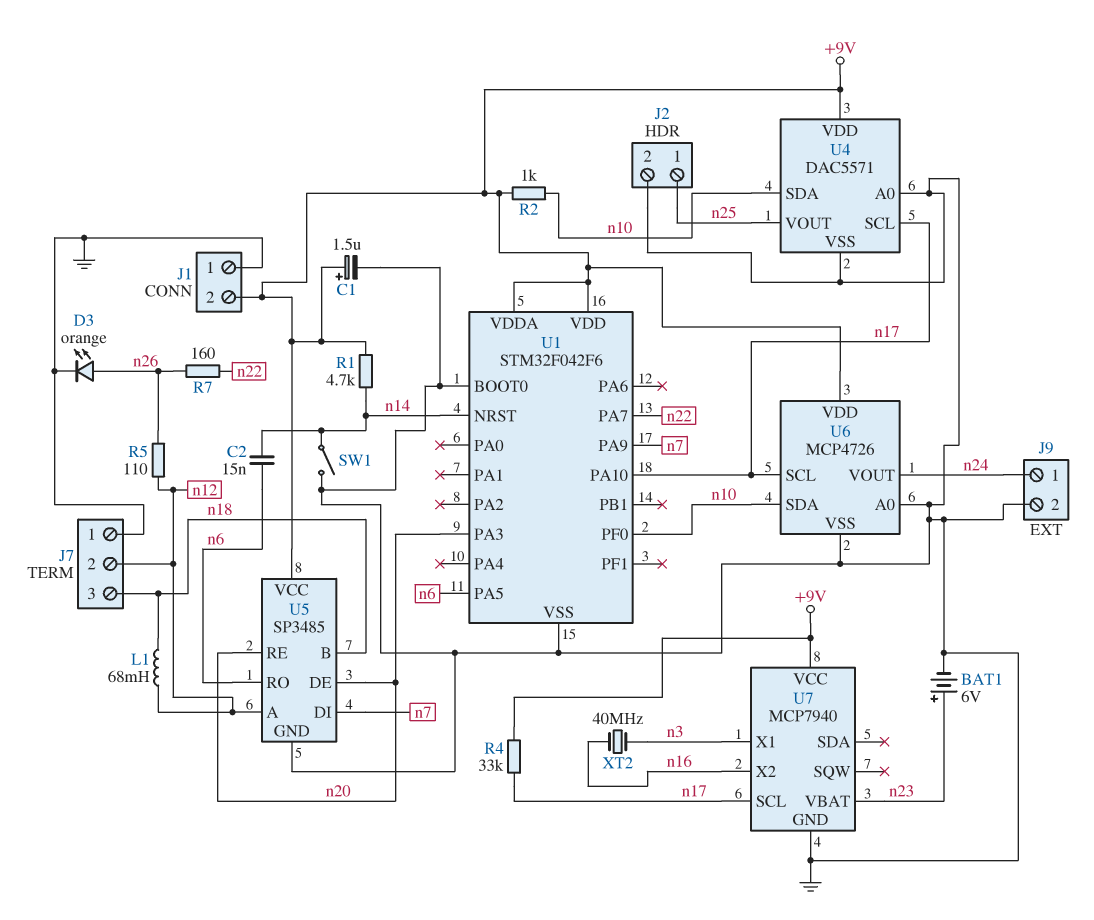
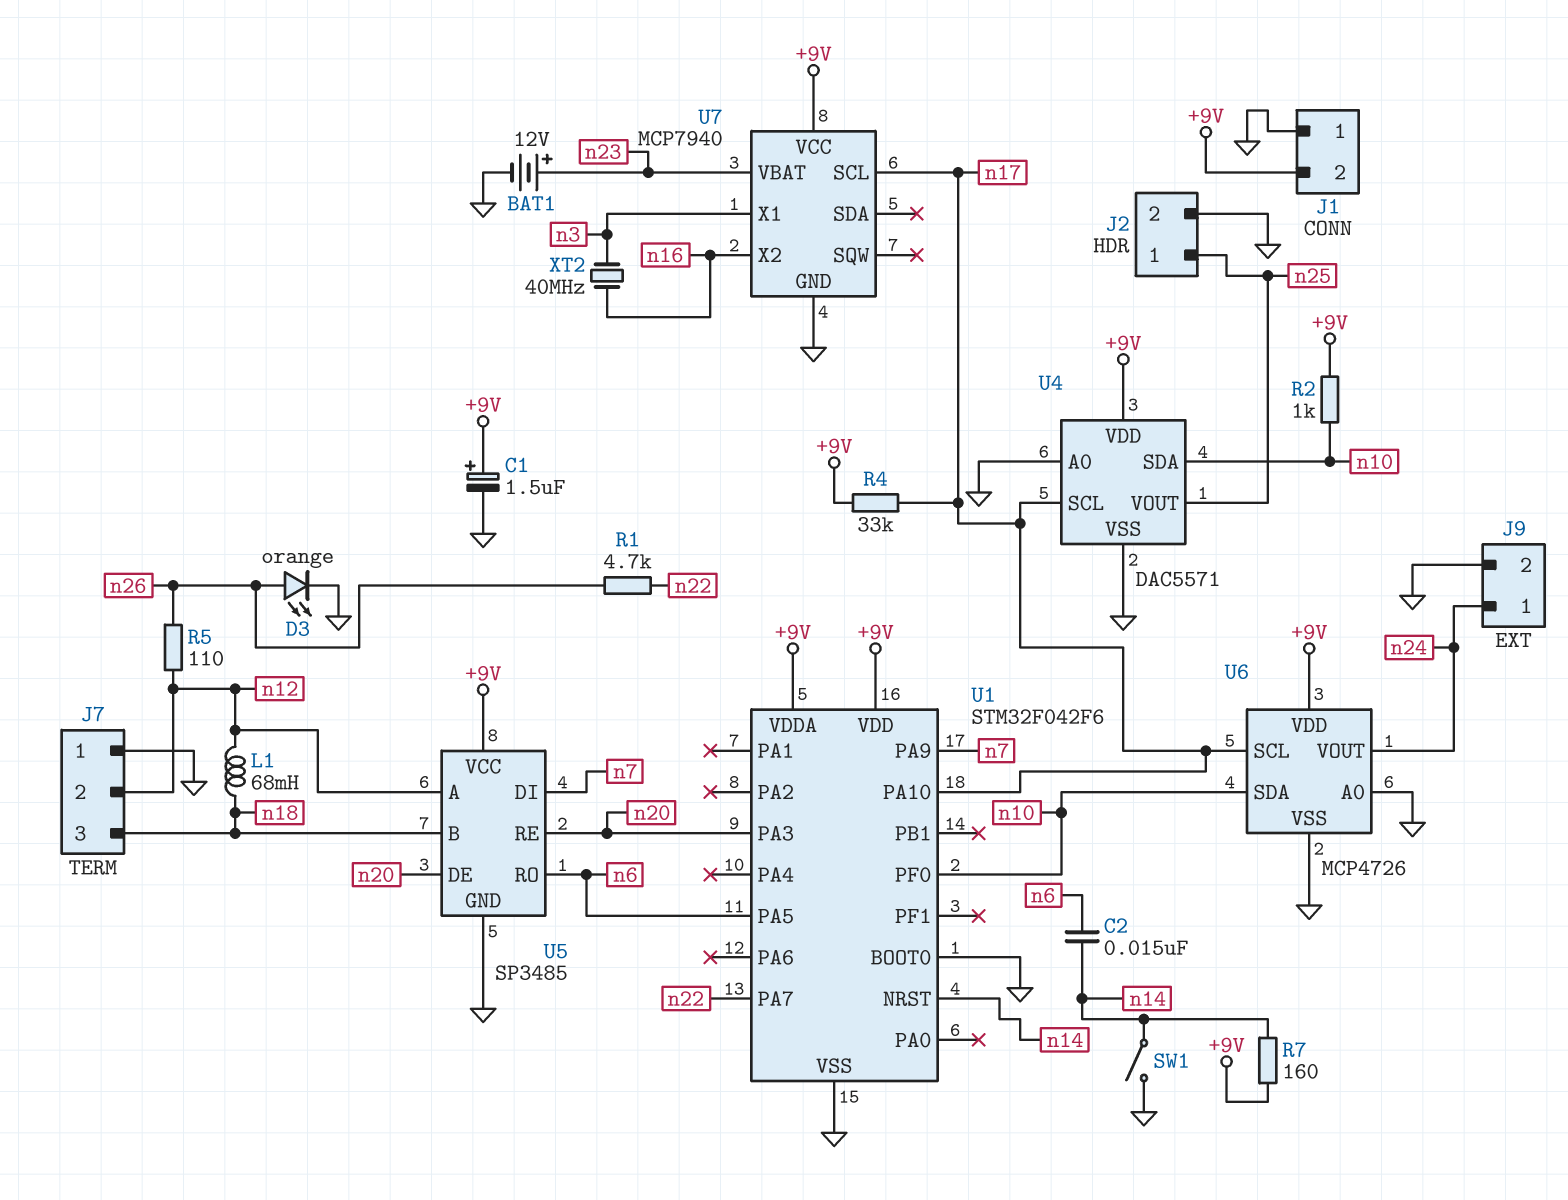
BAT1: 6V (plus n23, minus GND) -> 12V (plus n23, minus GND)
R1: 4.7k (+9V, n14) -> 4.7k (n22, n26)
R7: 160 (n22, n26) -> 160 (+9V, n14)

